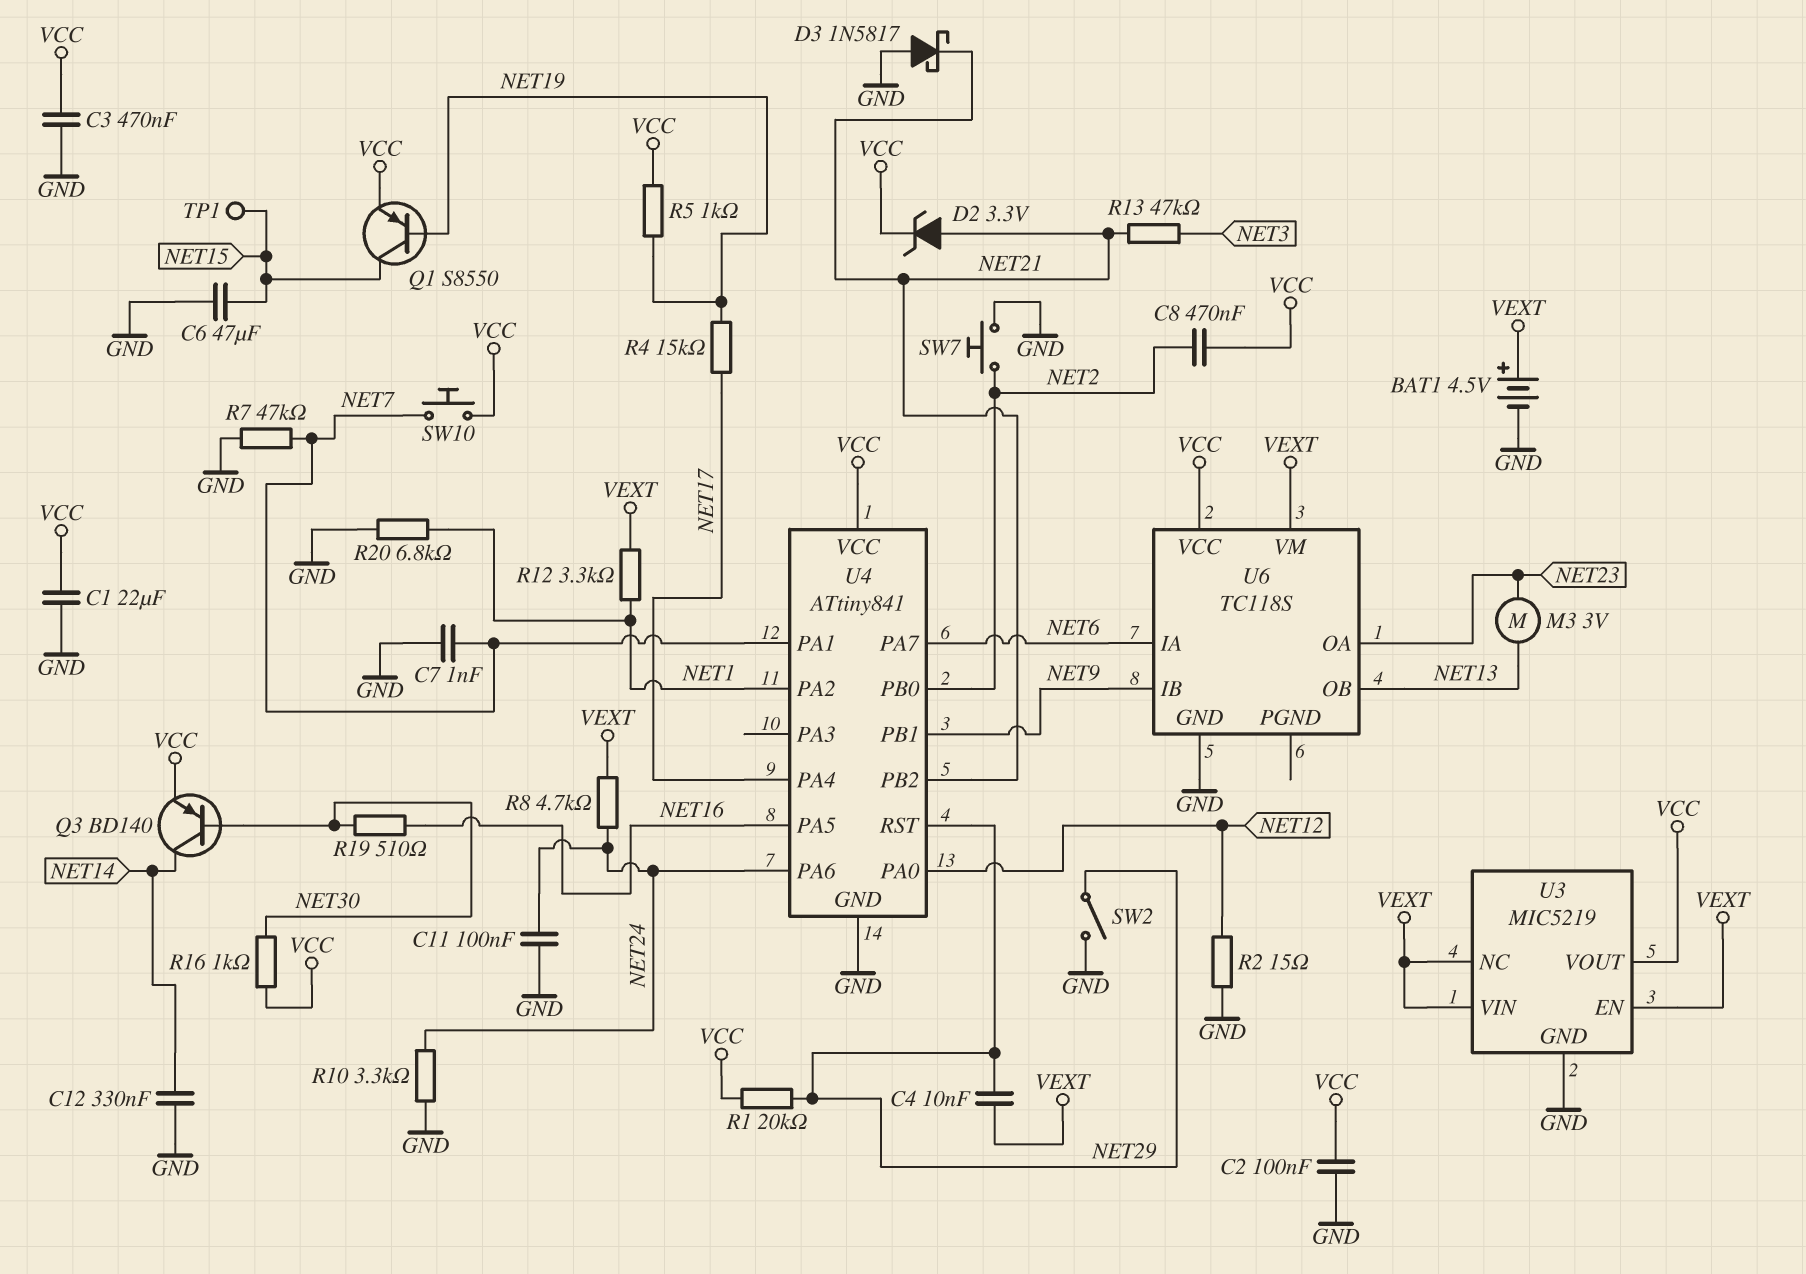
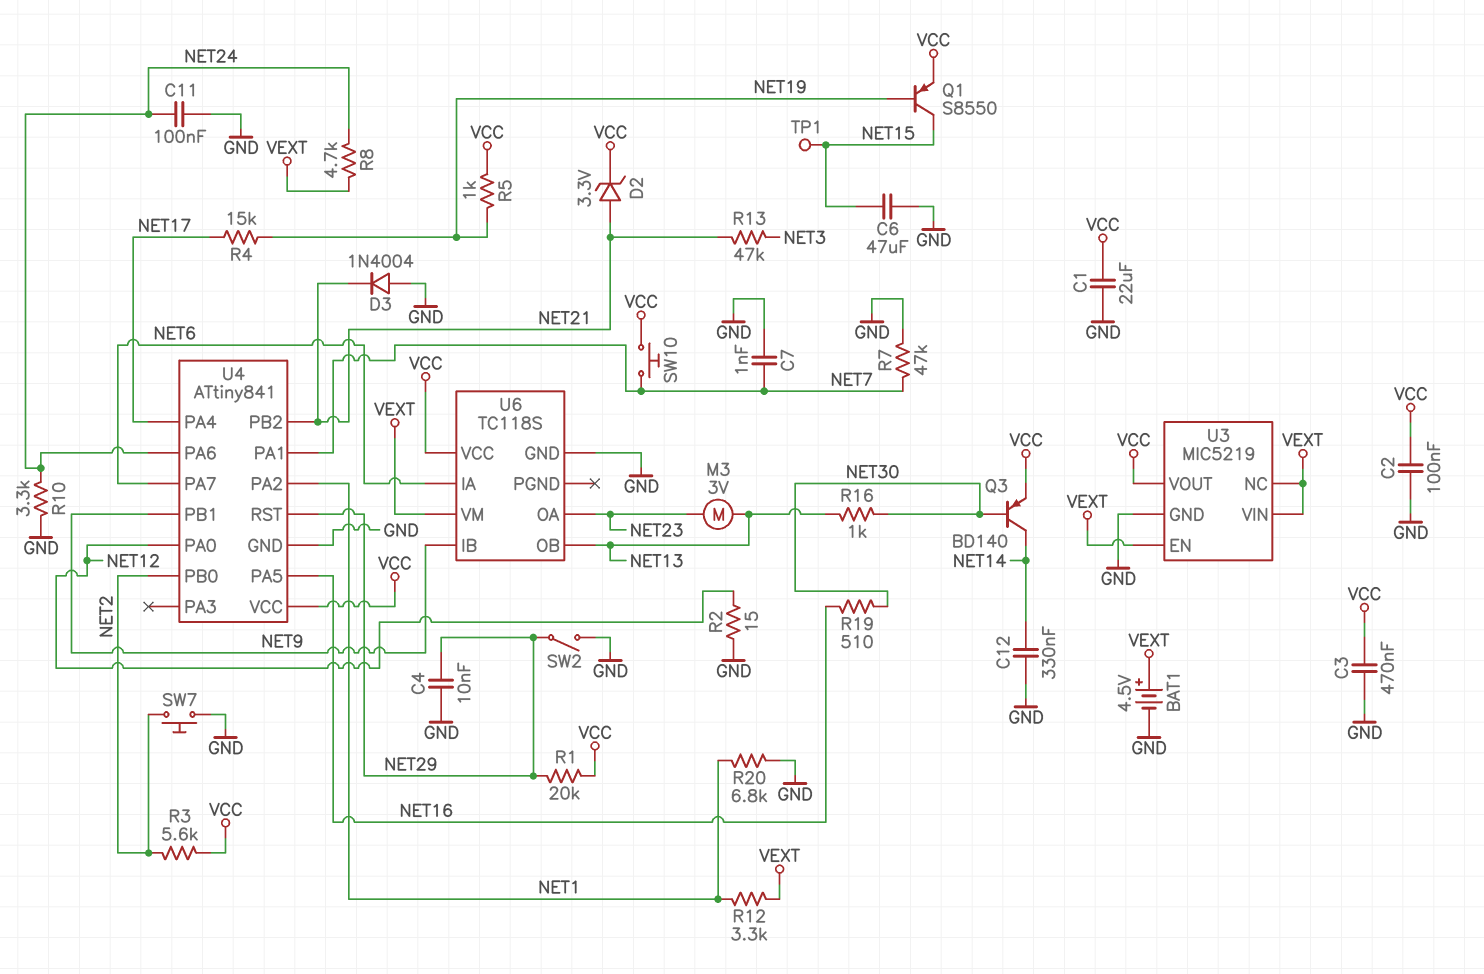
C4: 10nF (NET29, VEXT) -> 10nF (GND, NET29)
C8: 470nF (NET2, VCC) -> none
D3: schottky 1N5817 (A GND, K NET21) -> diode 1N4004 (A GND, K NET21)
R3: none -> 5.6k (NET2, VCC)
R16: 1k (NET30, VCC) -> 1k (NET13, NET30)

